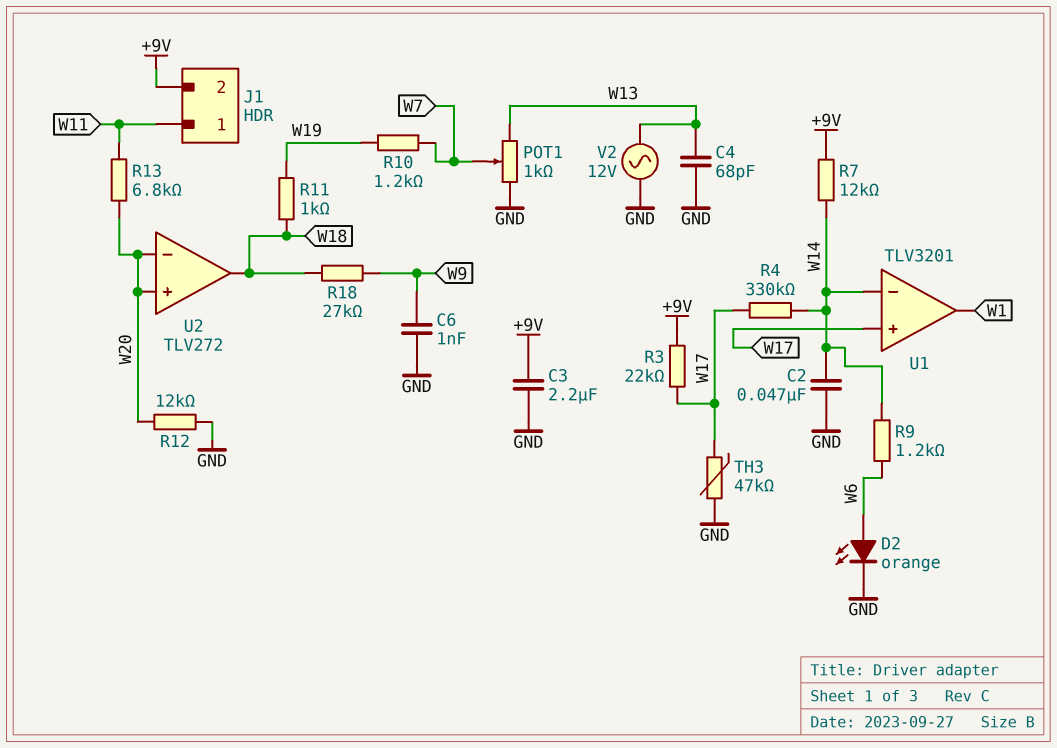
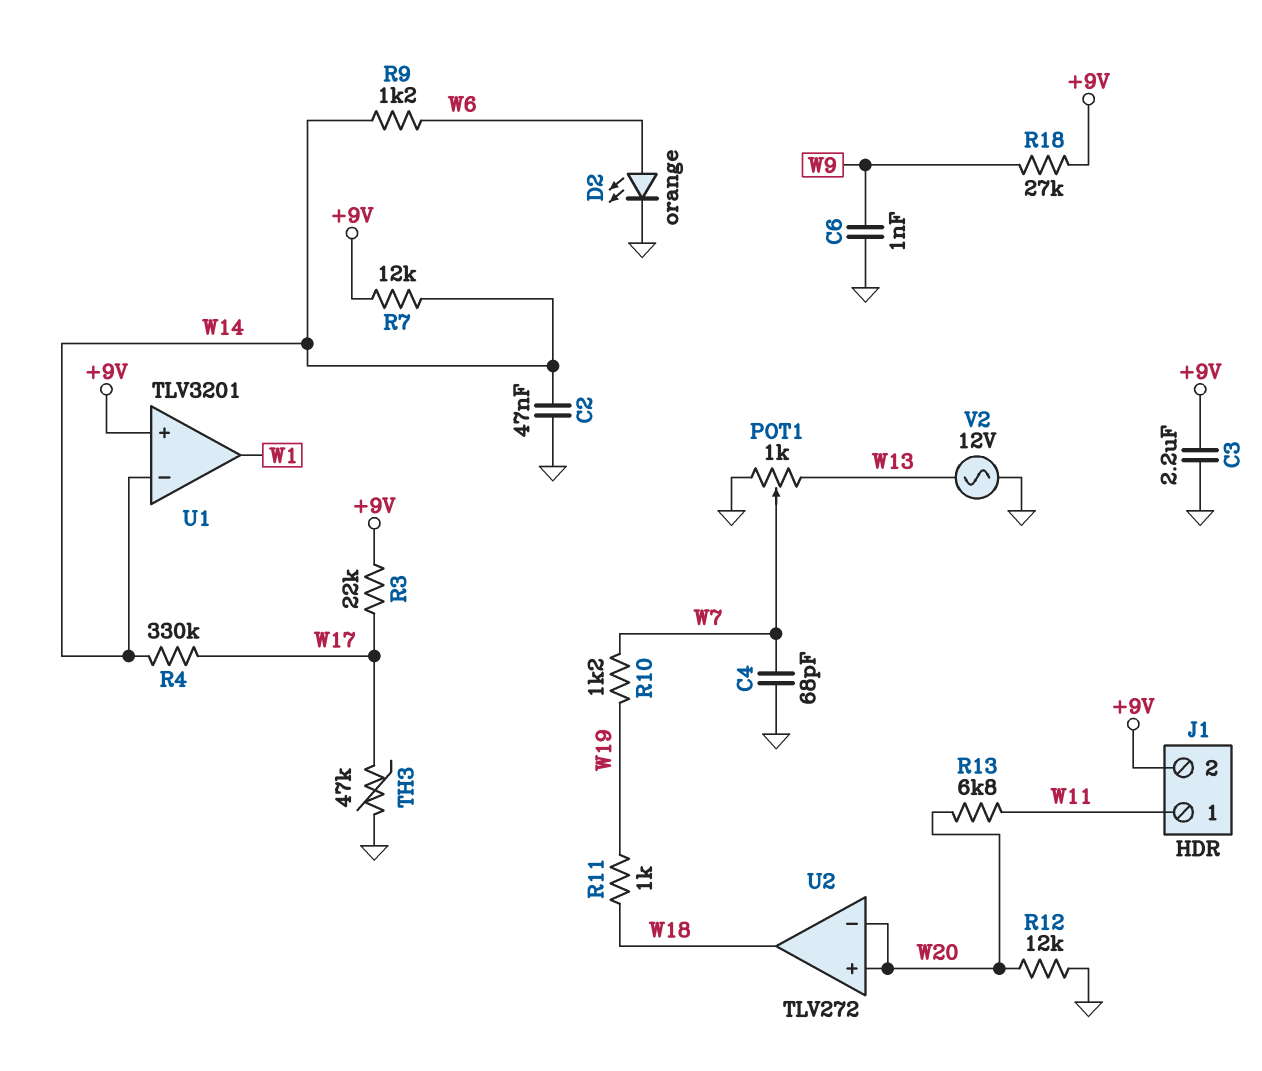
C4: 68pF (GND, W13) -> 68pF (GND, W7)
R18: 27k (W9, W18) -> 27k (+9V, W9)
U1 pin in+: W17 -> +9V

